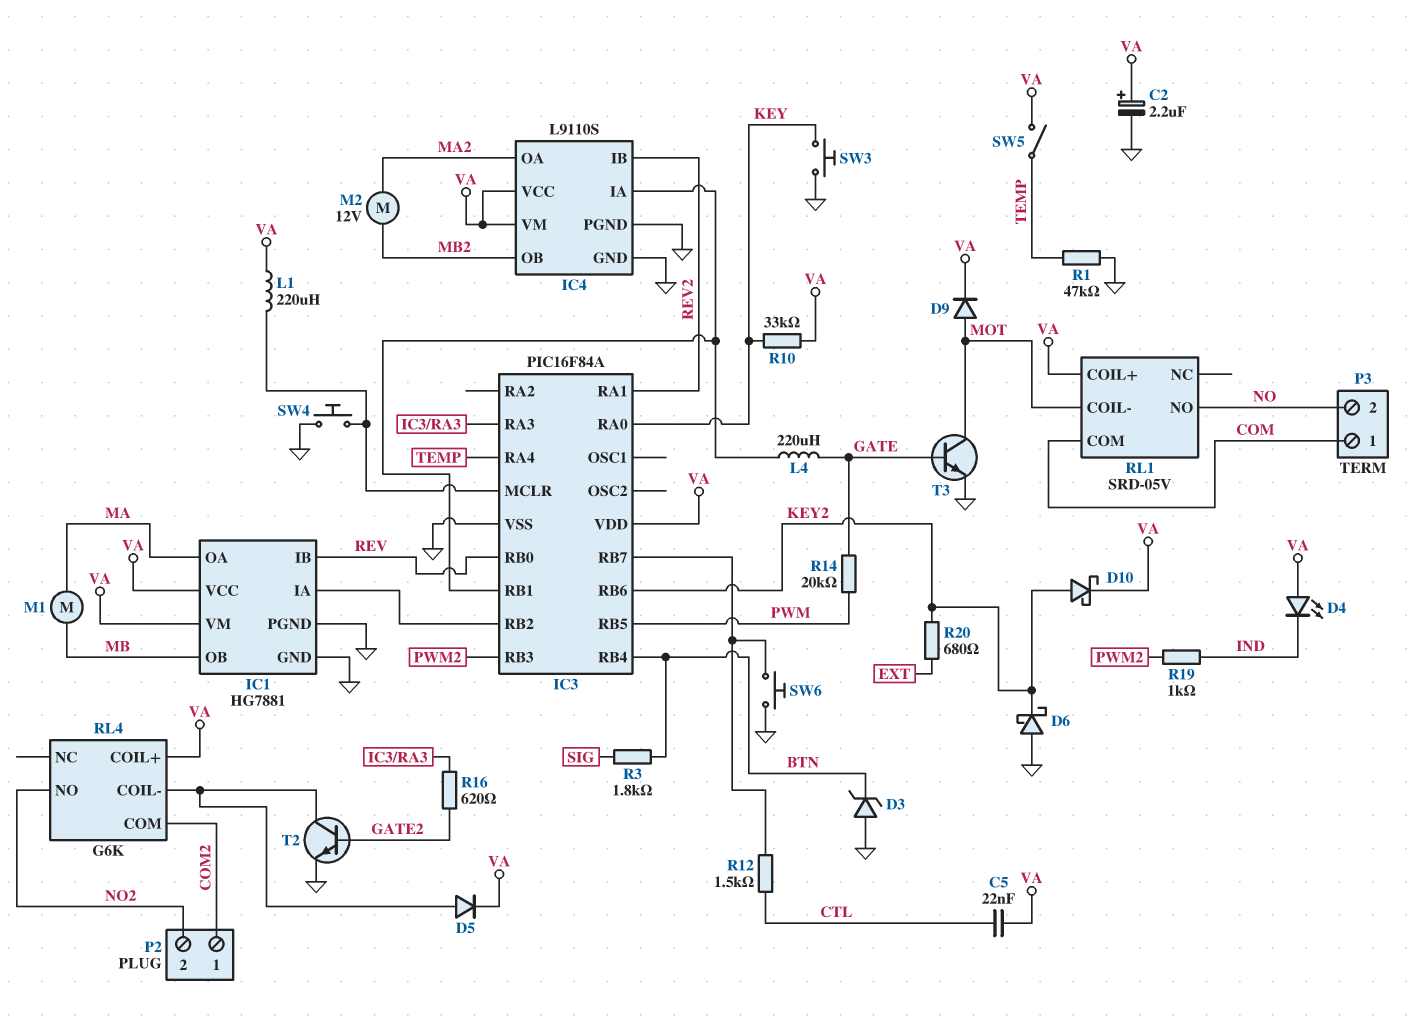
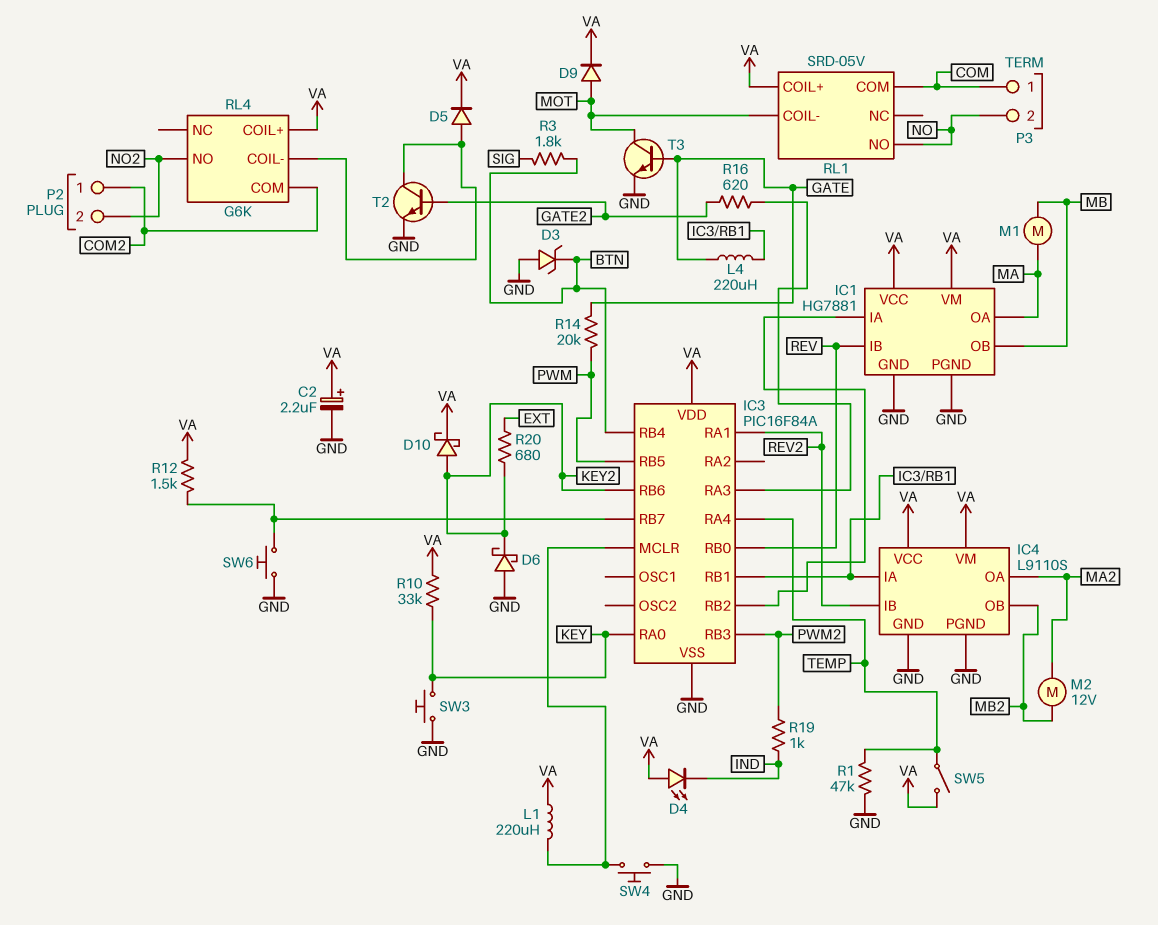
C5: 22nF (CTL, VA) -> none
R12: 1.5k (CTL, IC3/RB7) -> 1.5k (IC3/RB7, VA)

